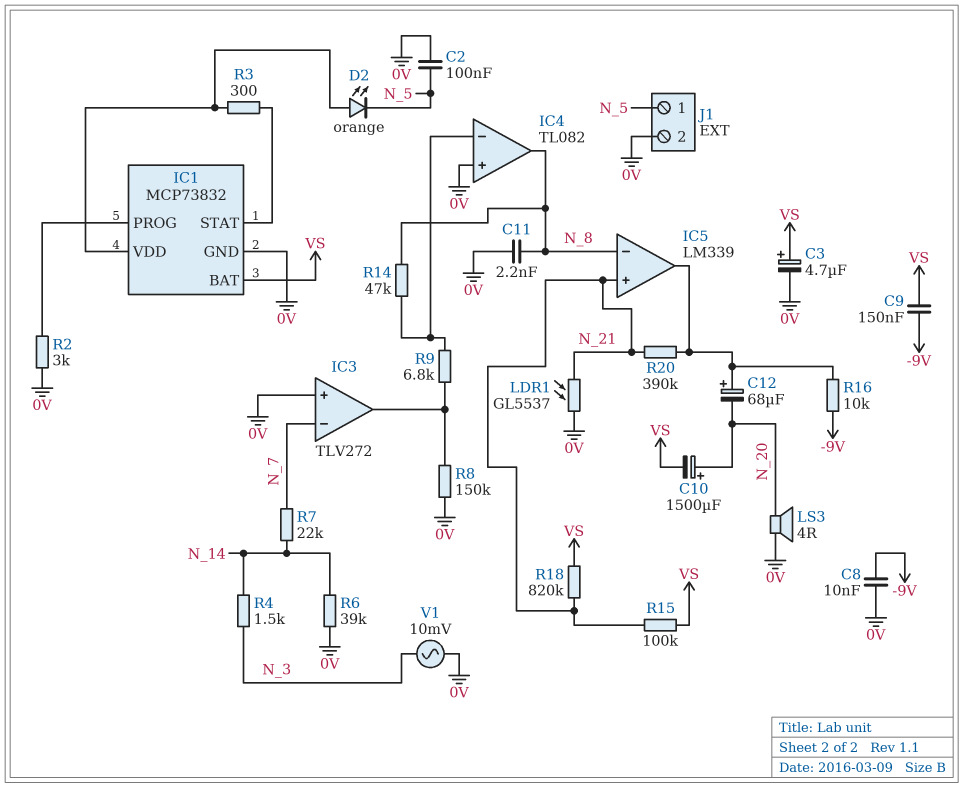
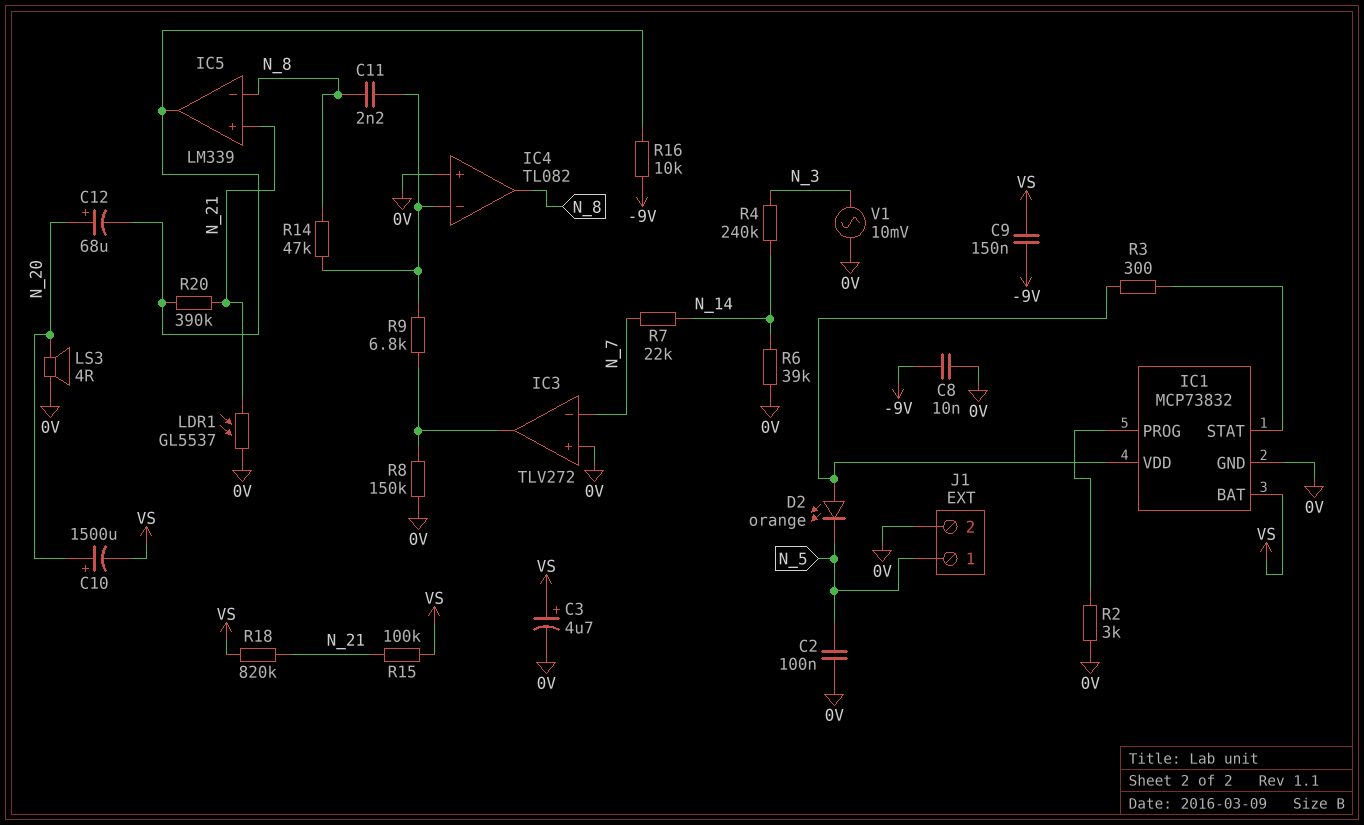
C11: 2.2nF (0V, N_8) -> 2.2nF (IC4/in-, N_8)
C12: 68uF (plus IC5/out, minus N_20) -> 68uF (plus N_20, minus IC5/out)
R4: 1.5k (N_3, N_14) -> 240k (N_3, N_14)

